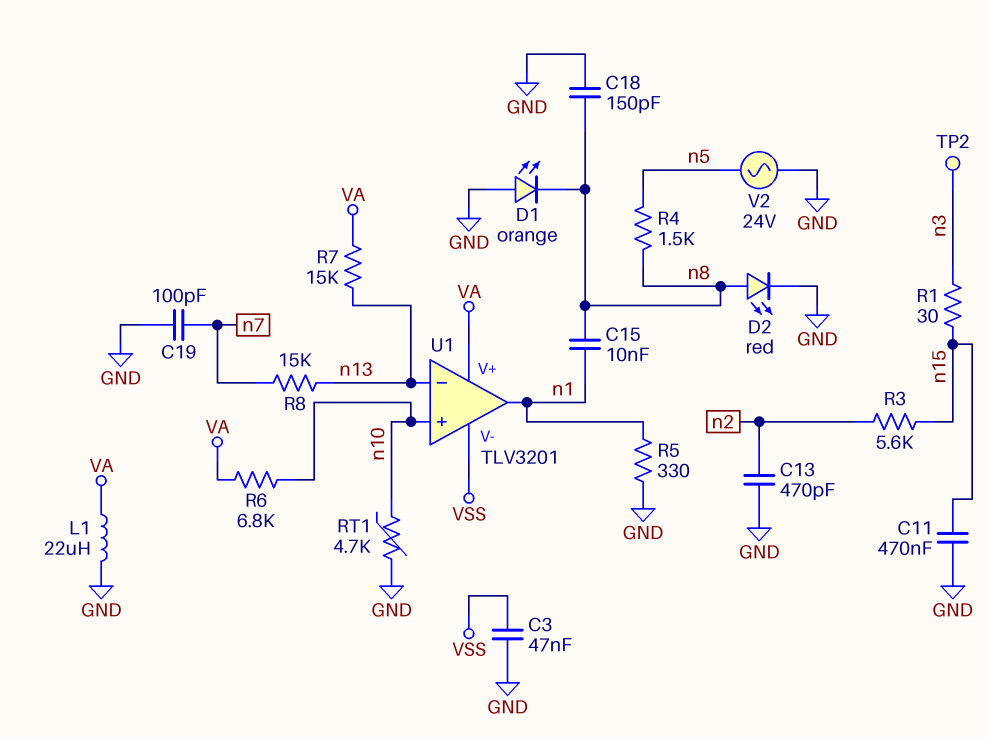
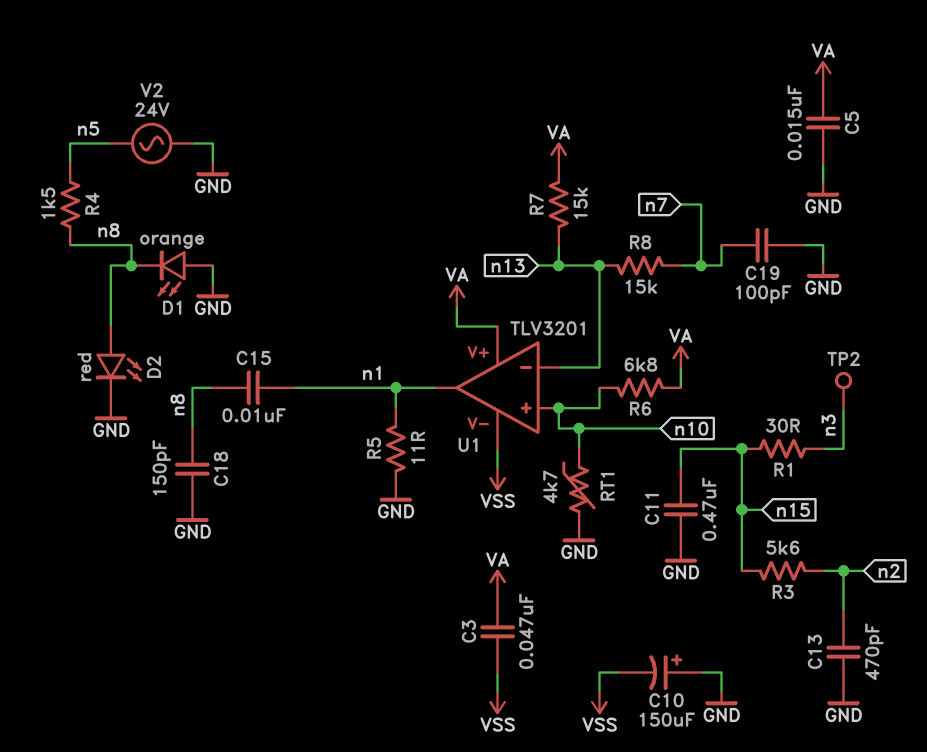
C3: 47nF (GND, VSS) -> 47nF (VA, VSS)
C5: none -> 15nF (GND, VA)
C10: none -> 150uF (plus GND, minus VSS)
L1: 22uH (GND, VA) -> none
R5: 330 (GND, n1) -> 11 (GND, n1)

